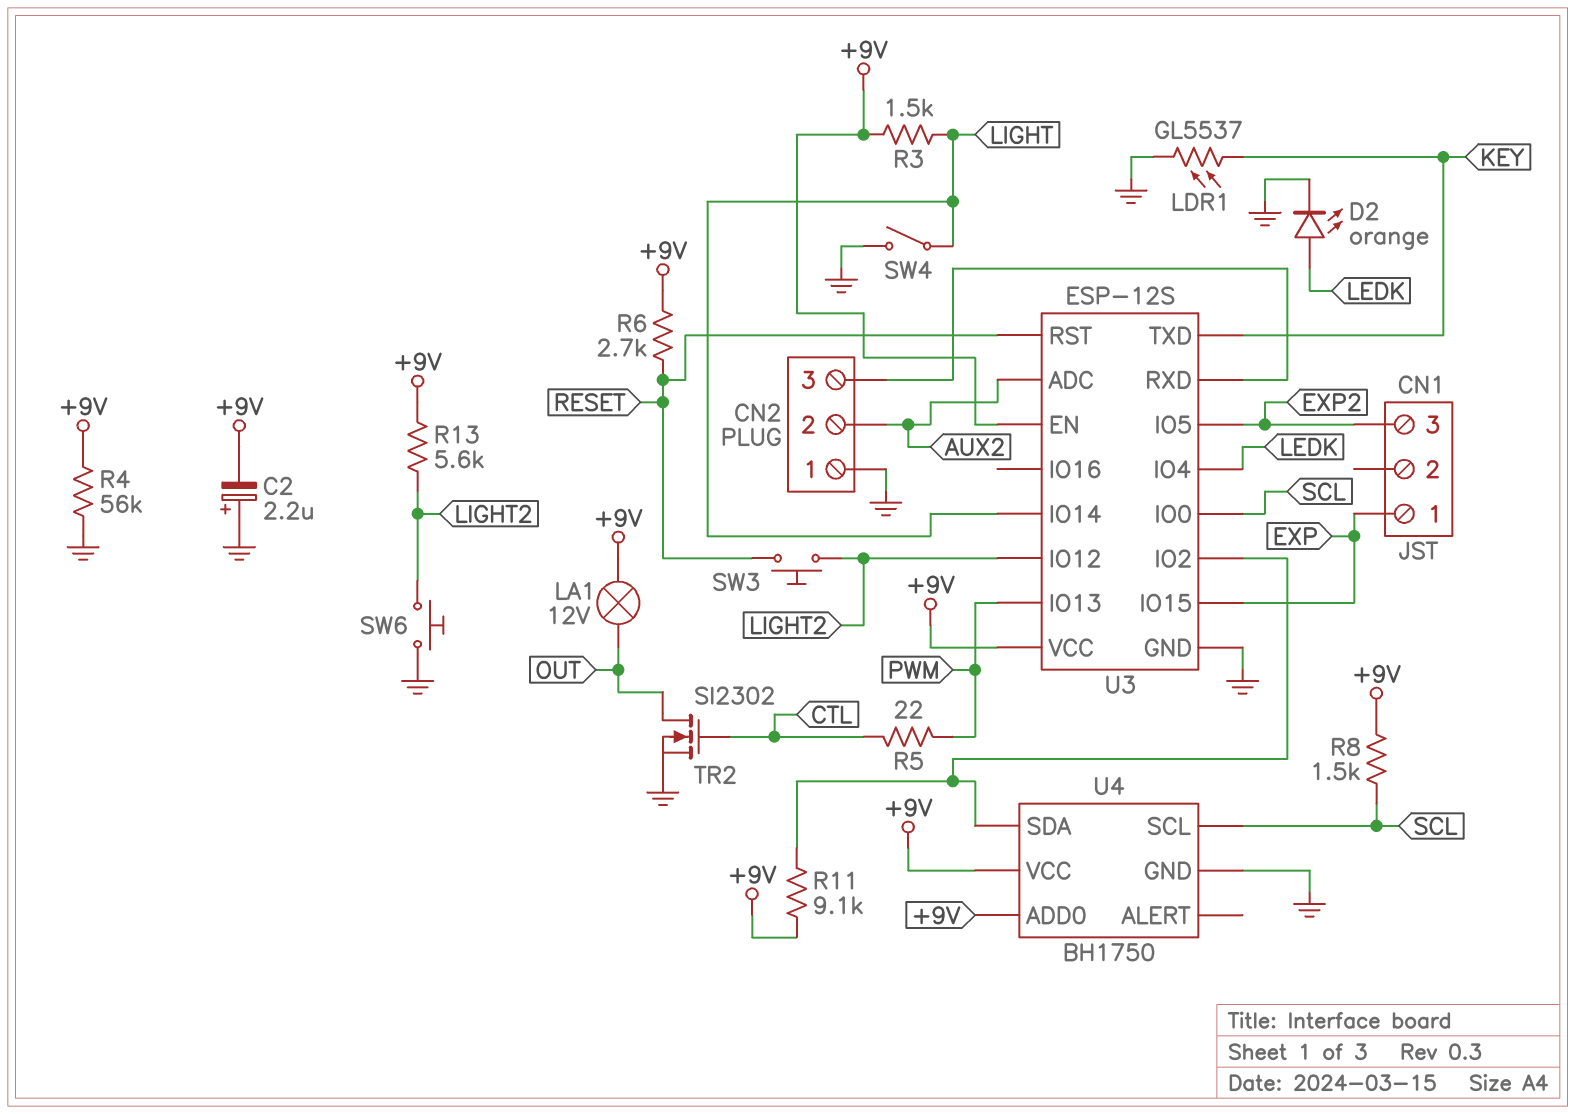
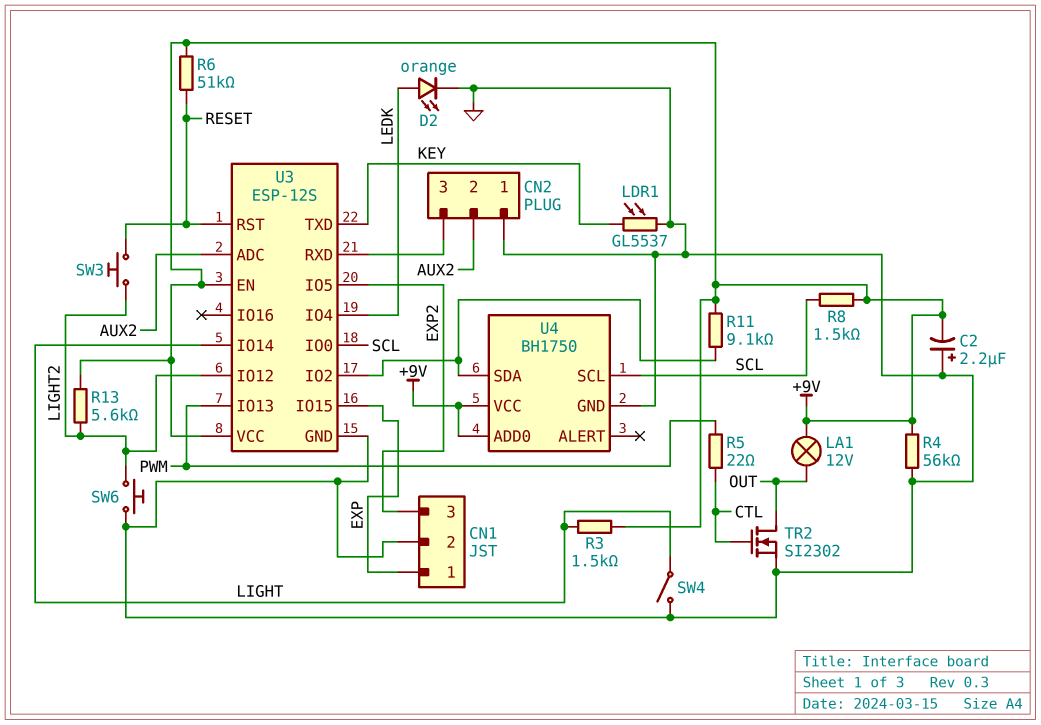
CN1 pin 2: none -> GND
R6: 2.7k (+9V, RESET) -> 51k (+9V, RESET)

